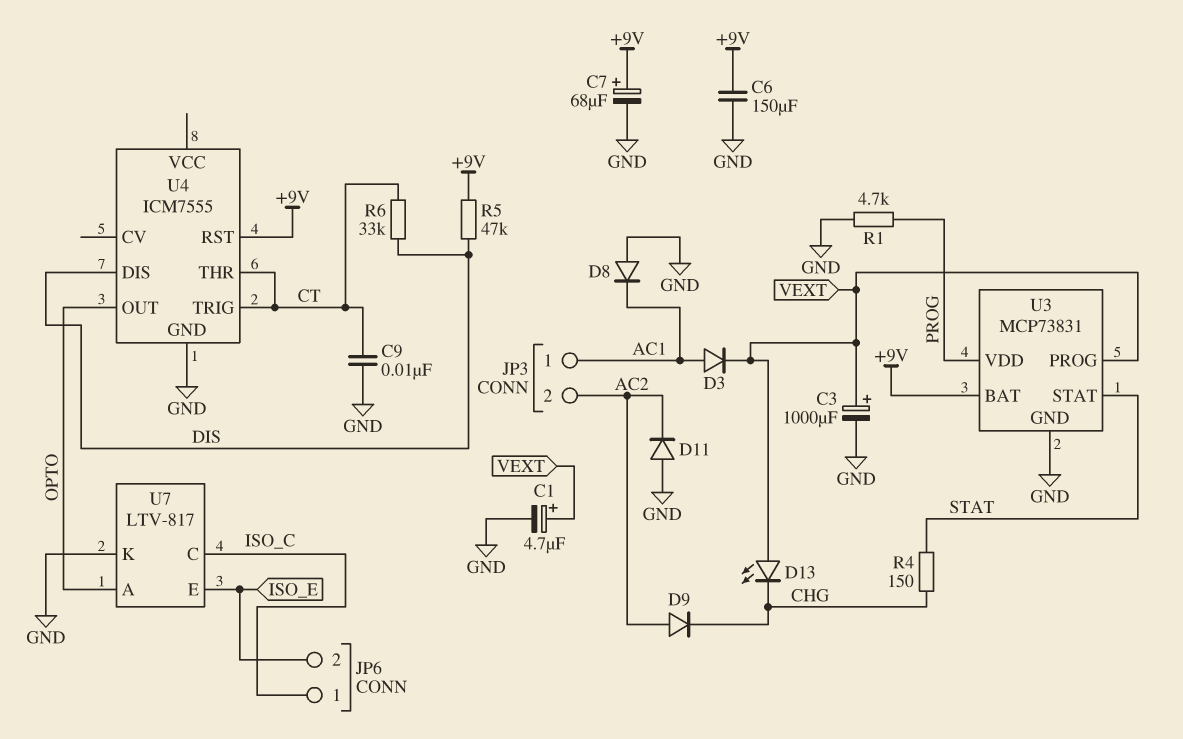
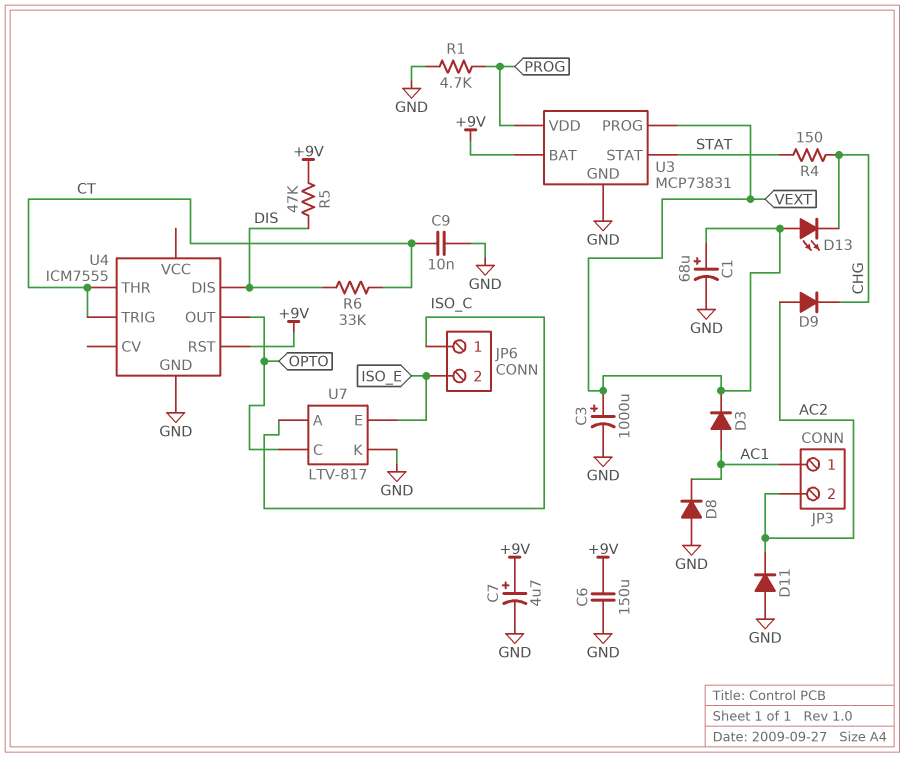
C1: 4.7uF (plus VEXT, minus GND) -> 68uF (plus VEXT, minus GND)
C7: 68uF (plus +9V, minus GND) -> 4.7uF (plus +9V, minus GND)
U7 pin A: OPTO -> ISO_C
U7 pin C: ISO_C -> OPTO

